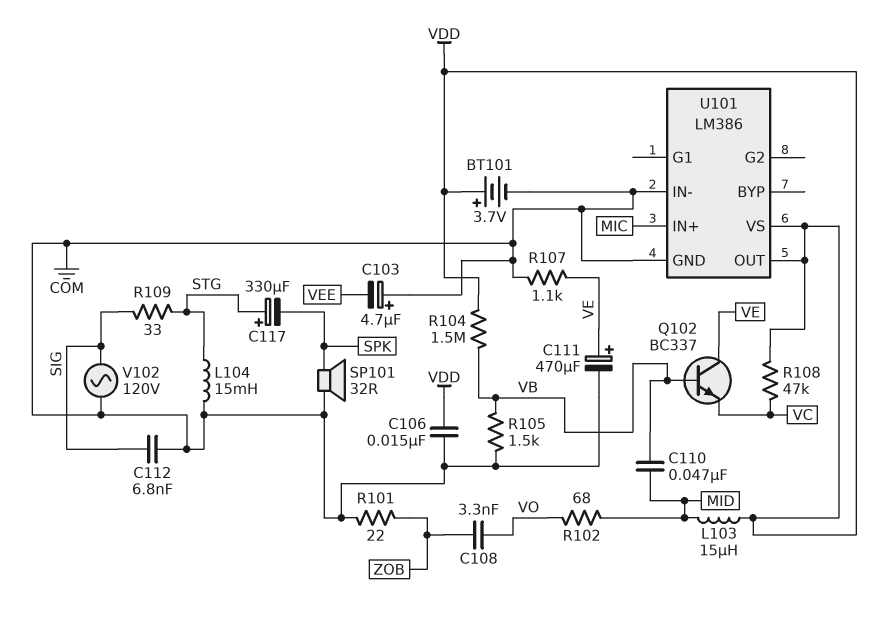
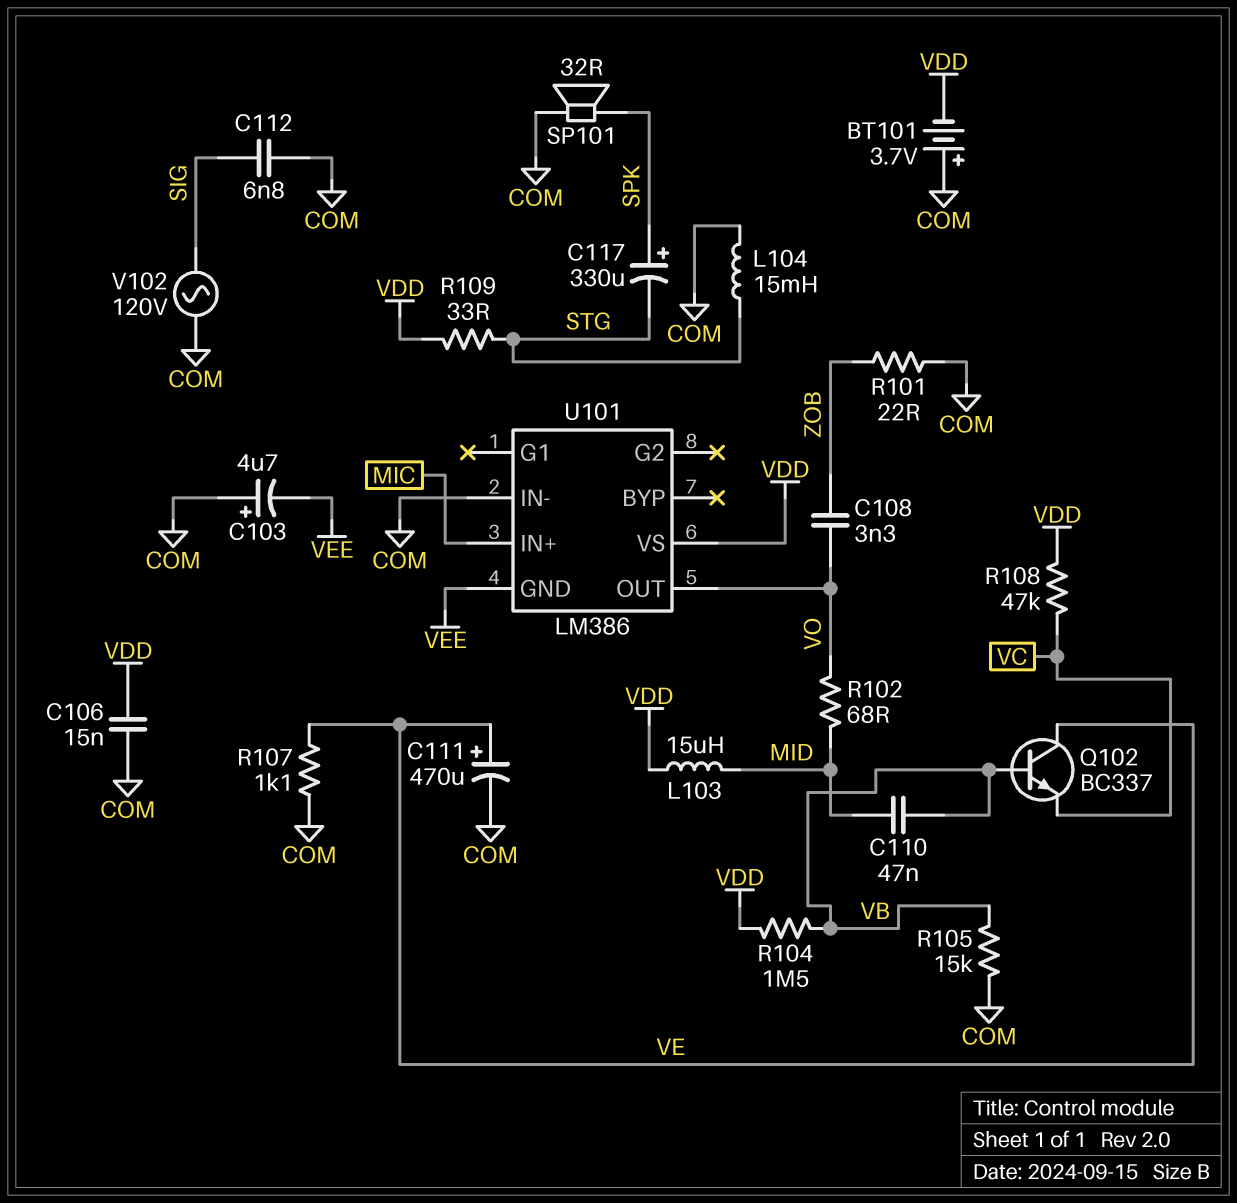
BT101: 3.7V (plus VDD, minus COM) -> 3.7V (plus COM, minus VDD)
C117: 330uF (plus STG, minus SPK) -> 330uF (plus SPK, minus STG)
R105: 1.5k (COM, VB) -> 15k (COM, VB)
R109: 33 (SIG, STG) -> 33 (STG, VDD)
U101 pin GND: COM -> VEE
U101 pin OUT: VDD -> VO

